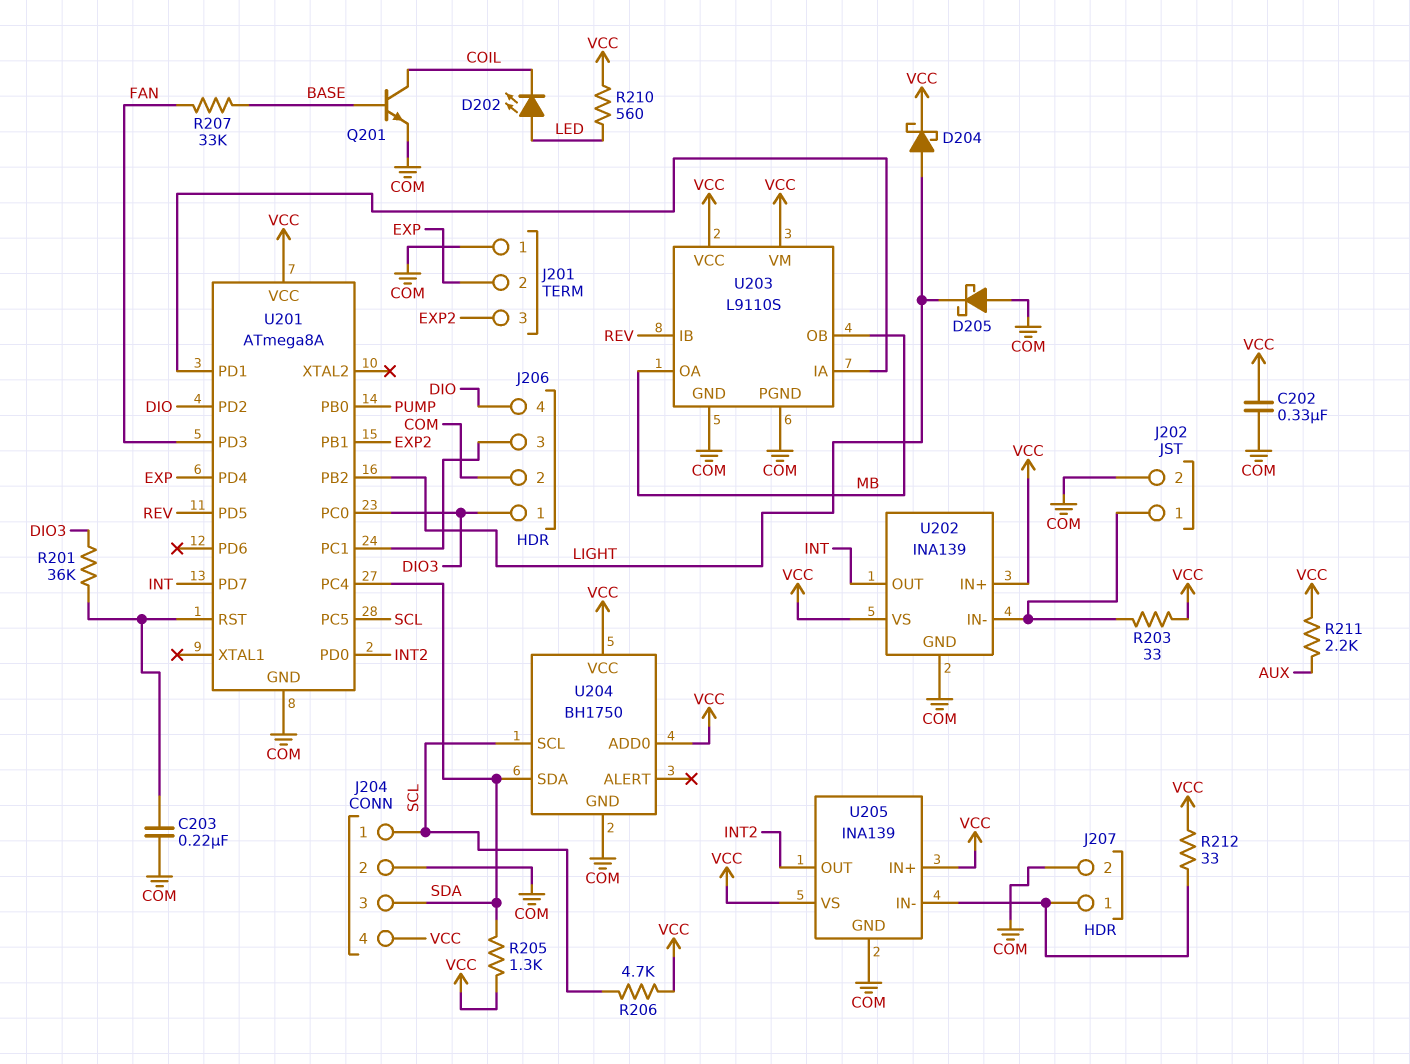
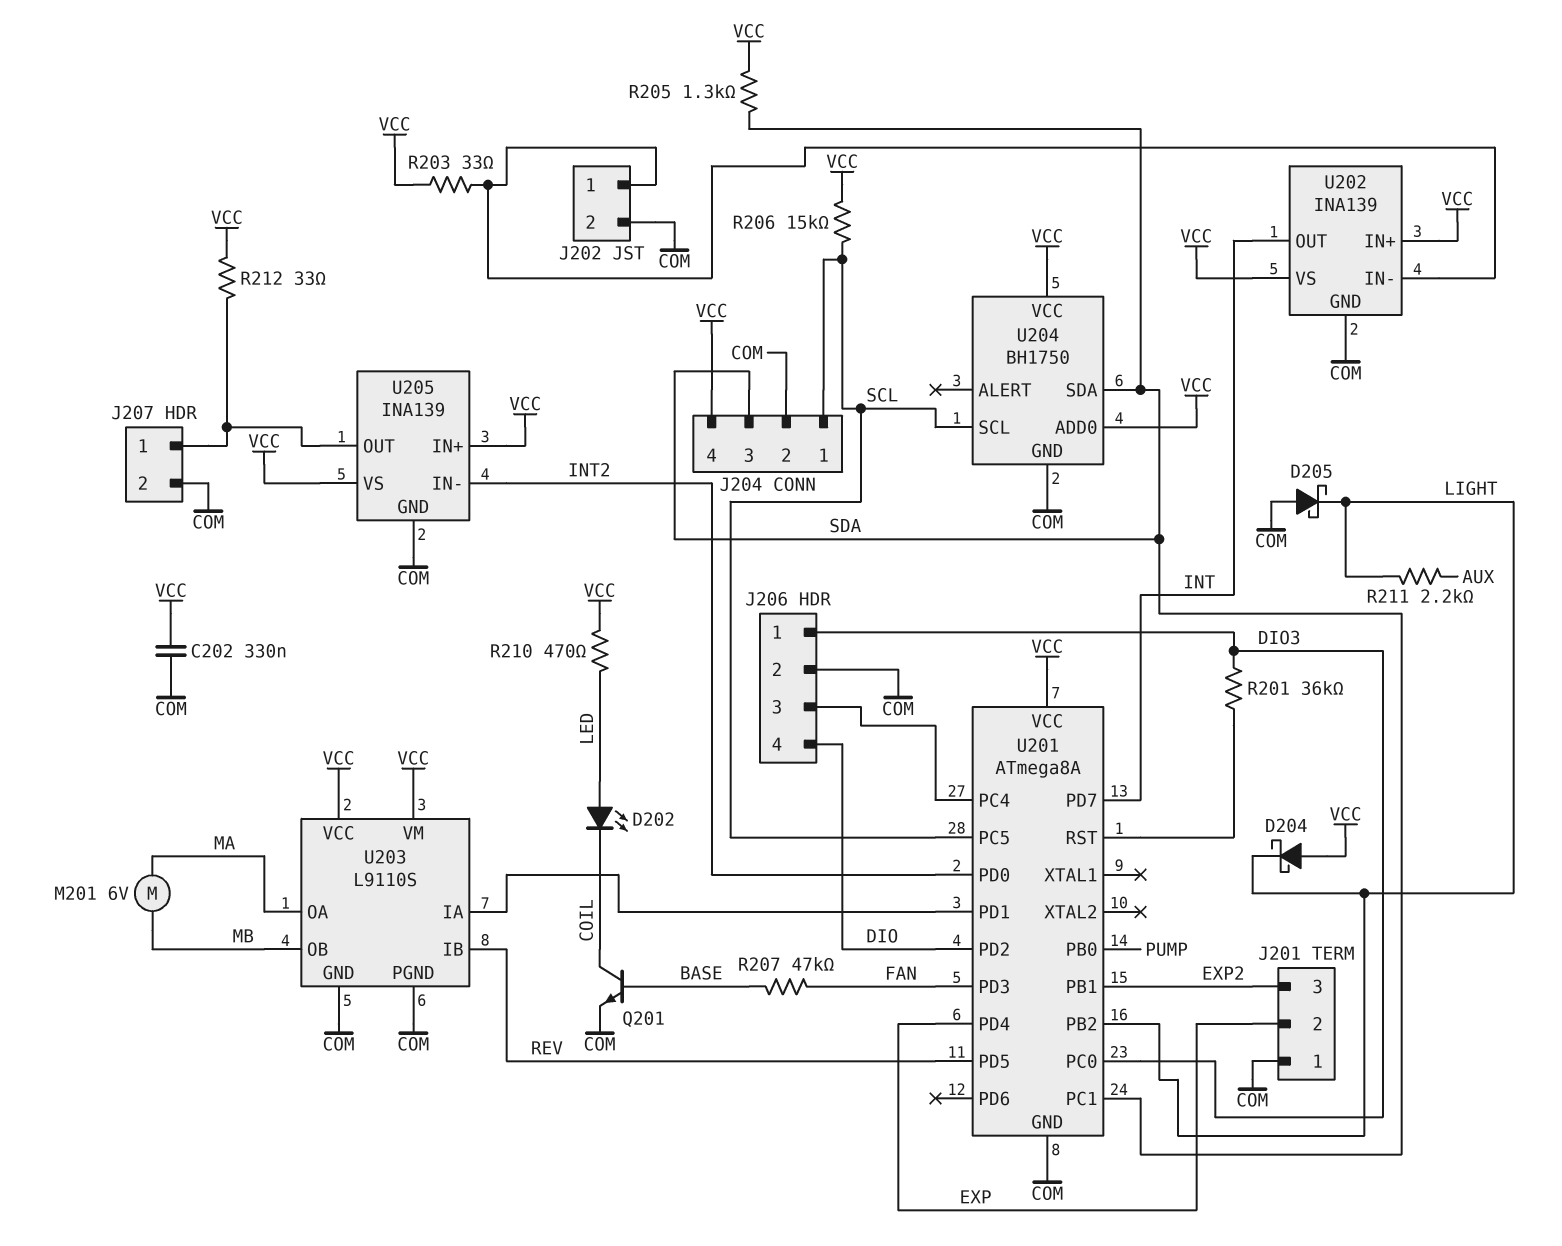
C203: 220nF (COM, U201/RST) -> none
D204: schottky (A LIGHT, K VCC) -> schottky (A VCC, K LIGHT)
M201: none -> motor 6V (MA, MB)
R206: 4.7k (SCL, VCC) -> 15k (SCL, VCC)
R207: 33k (BASE, FAN) -> 47k (BASE, FAN)
R210: 560 (LED, VCC) -> 470 (LED, VCC)
R211: 2.2k (AUX, VCC) -> 2.2k (AUX, LIGHT)
U201 pin PC1: J206/3 -> SDA
U201 pin PC4: SDA -> J206/3
U203 pin OA: MB -> MA
U205 pin IN-: J207/1 -> INT2
U205 pin OUT: INT2 -> J207/1

